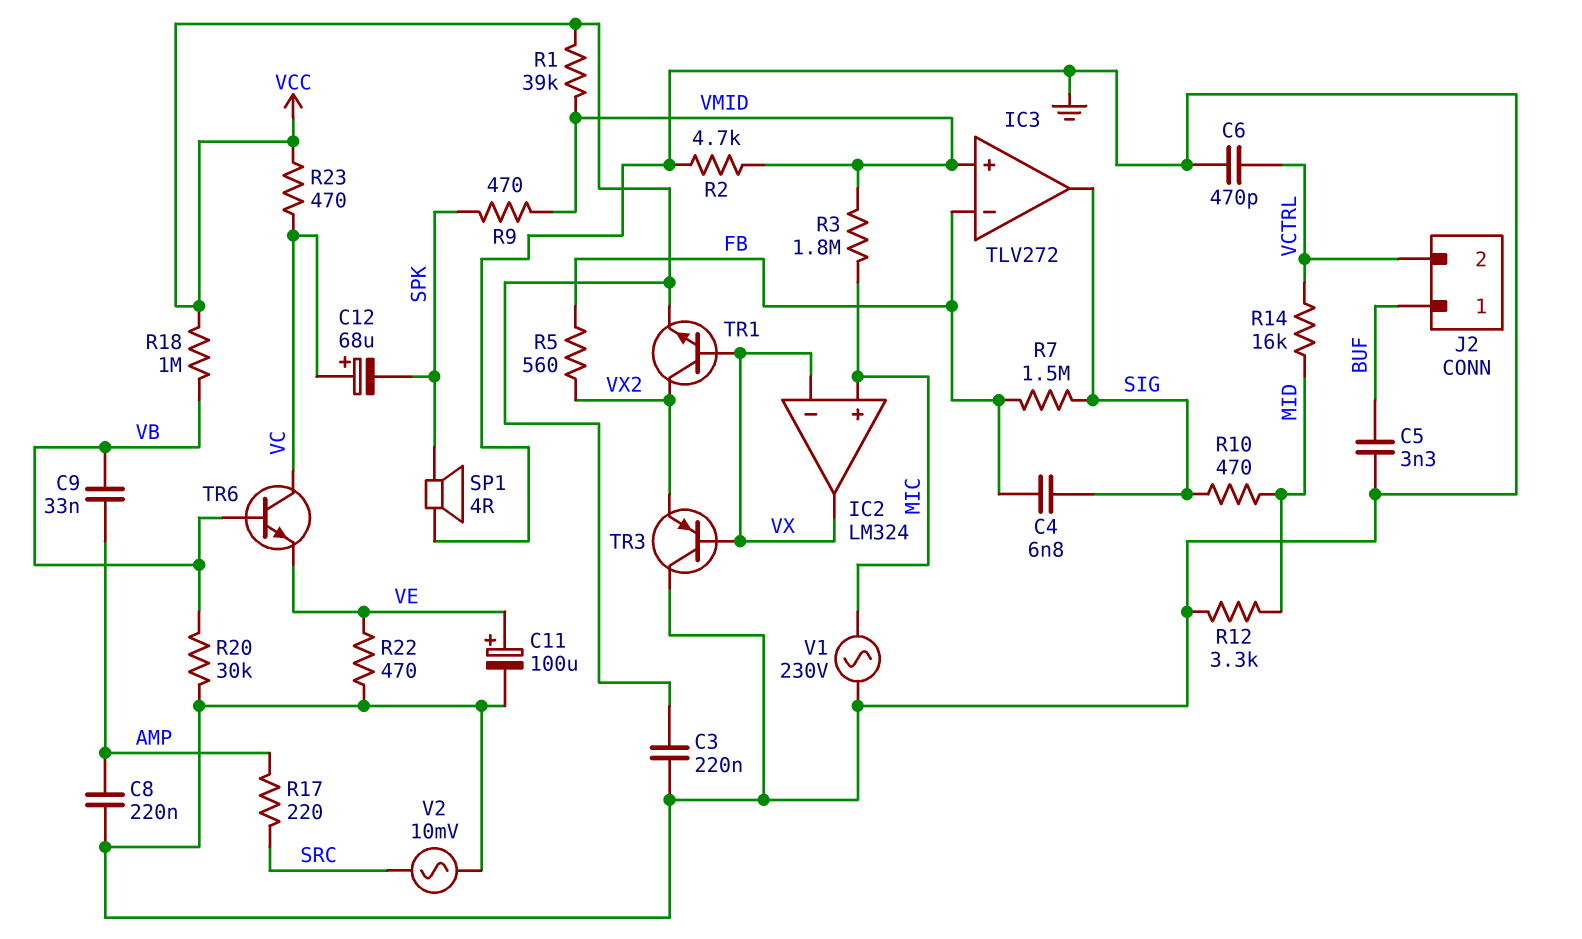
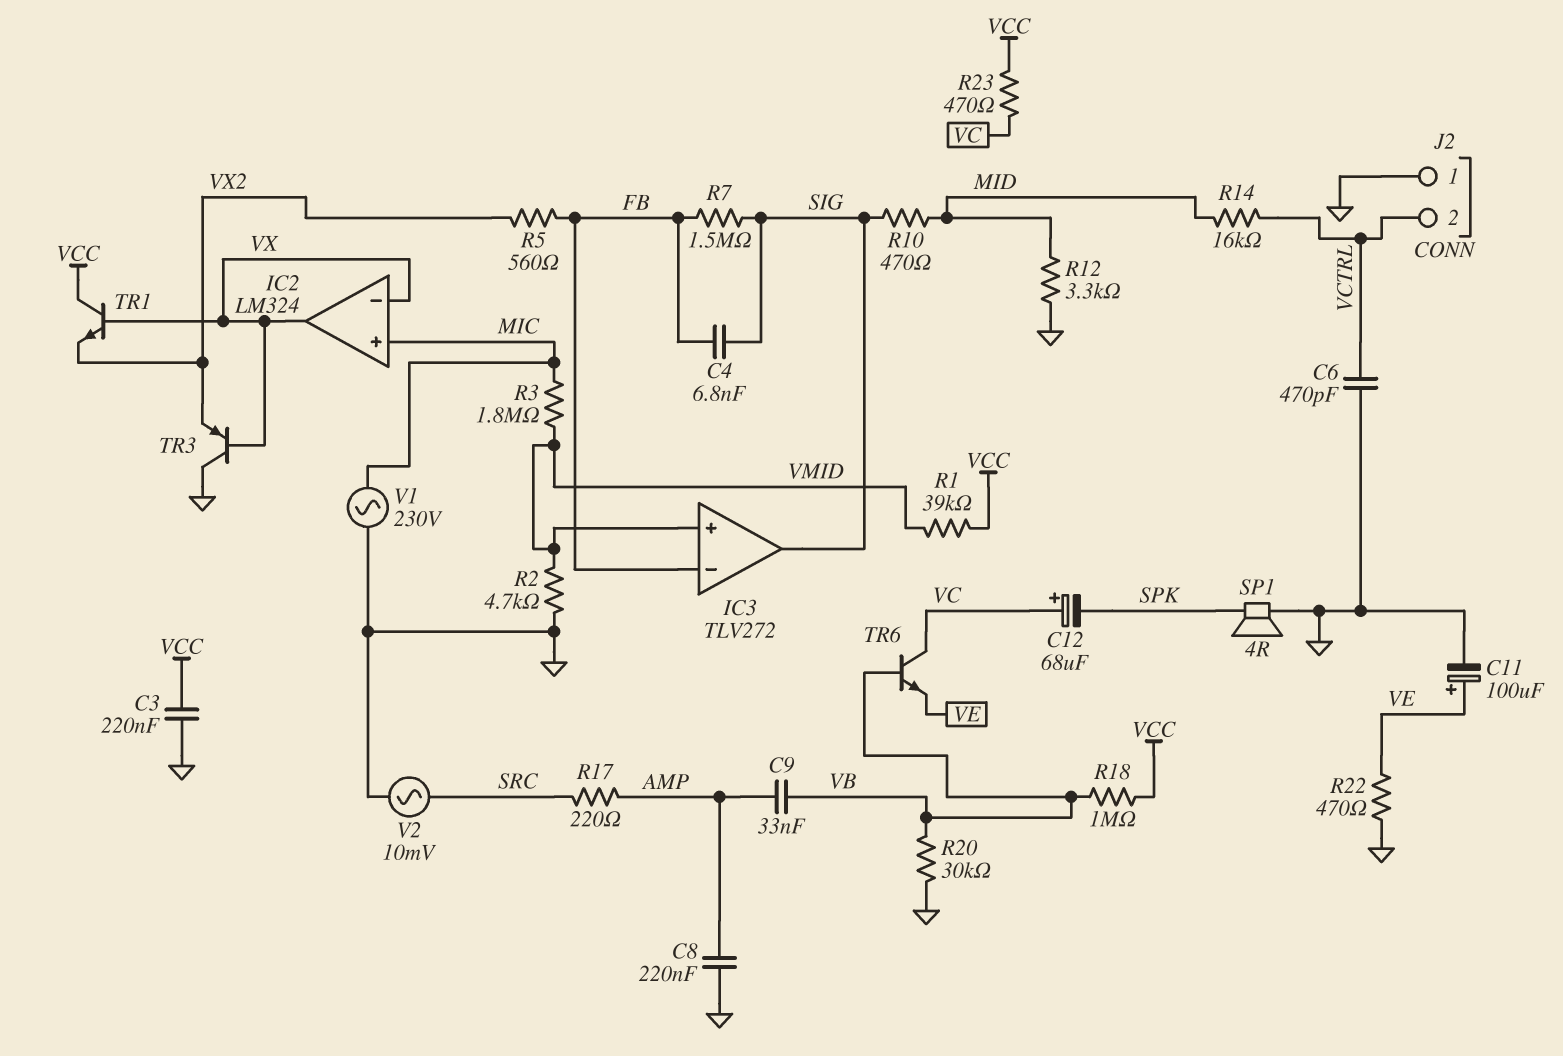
C5: 3.3nF (BUF, GND) -> none
J2 pin 1: BUF -> GND
R9: 470 (SPK, VMID) -> none
TR1: NPN (B VX, C VX2, E VCC) -> NPN (B VX, C VCC, E VX2)

